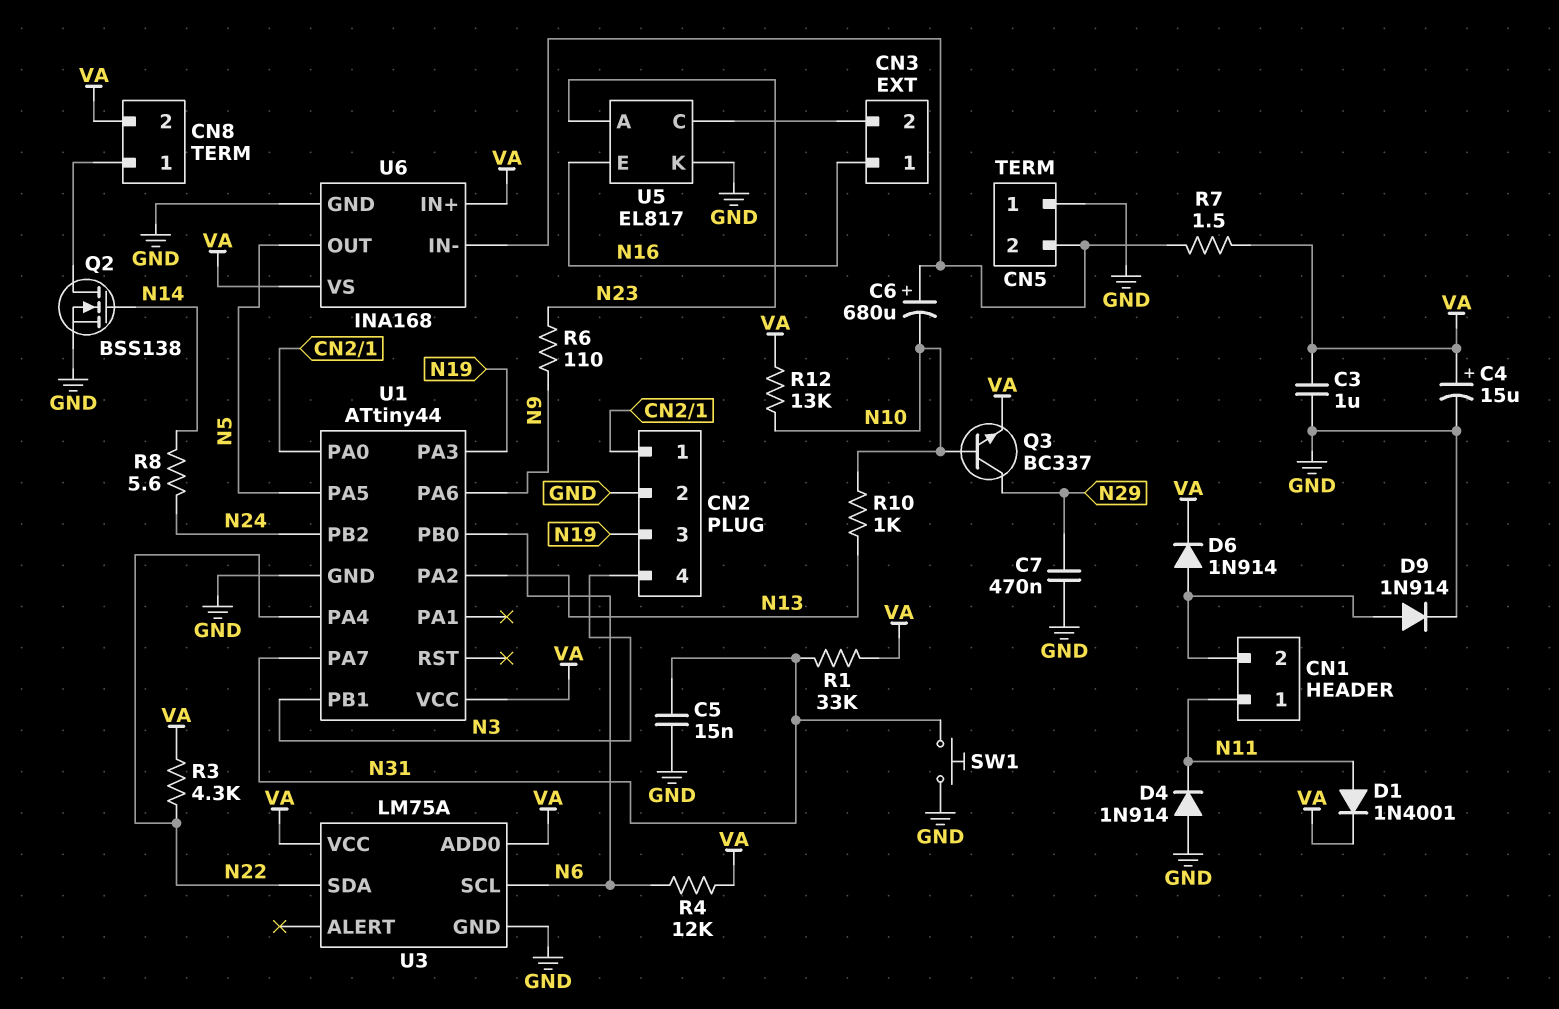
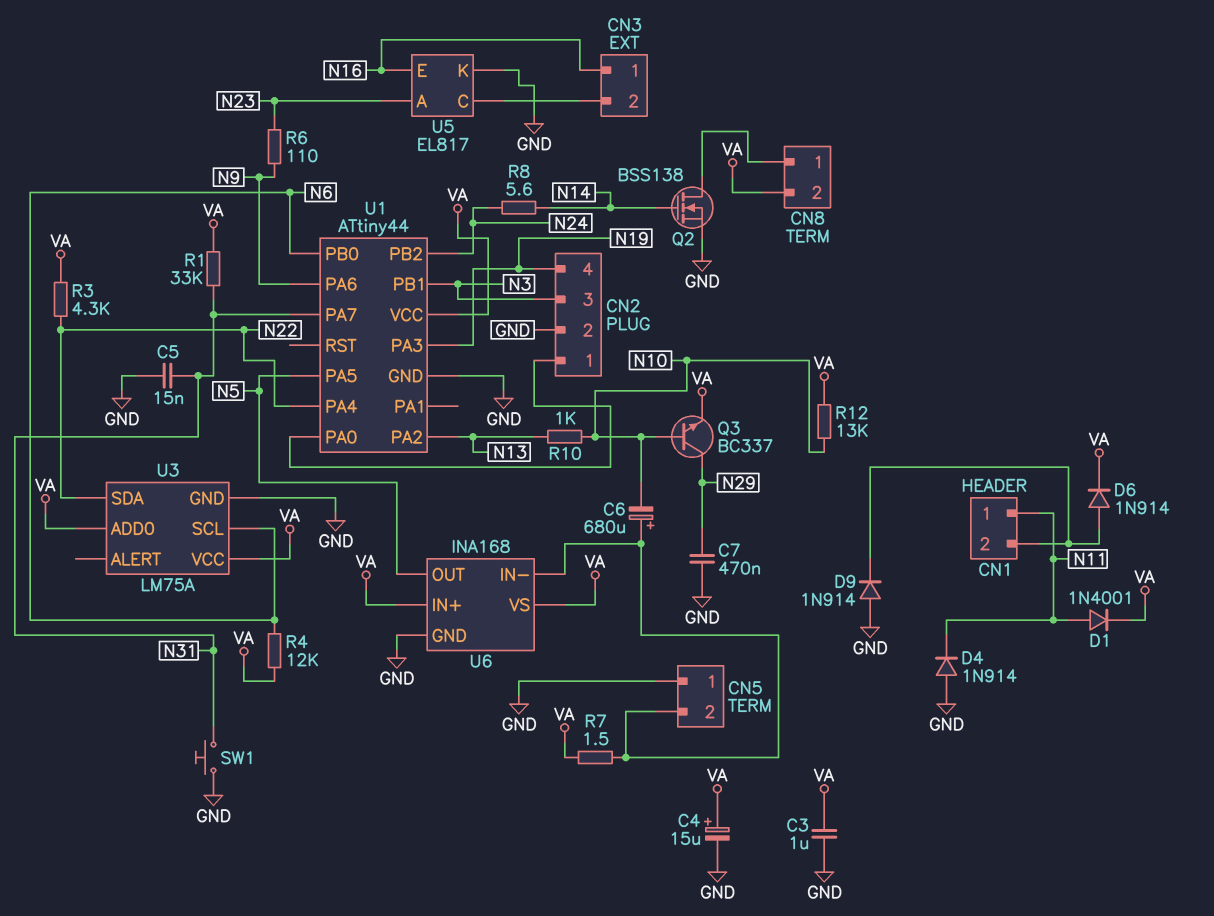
CN2 pin 3: N19 -> N3
CN2 pin 4: N3 -> N19
D9: diode 1N914 (A CN1/2, K GND) -> diode 1N914 (A GND, K CN1/2)

